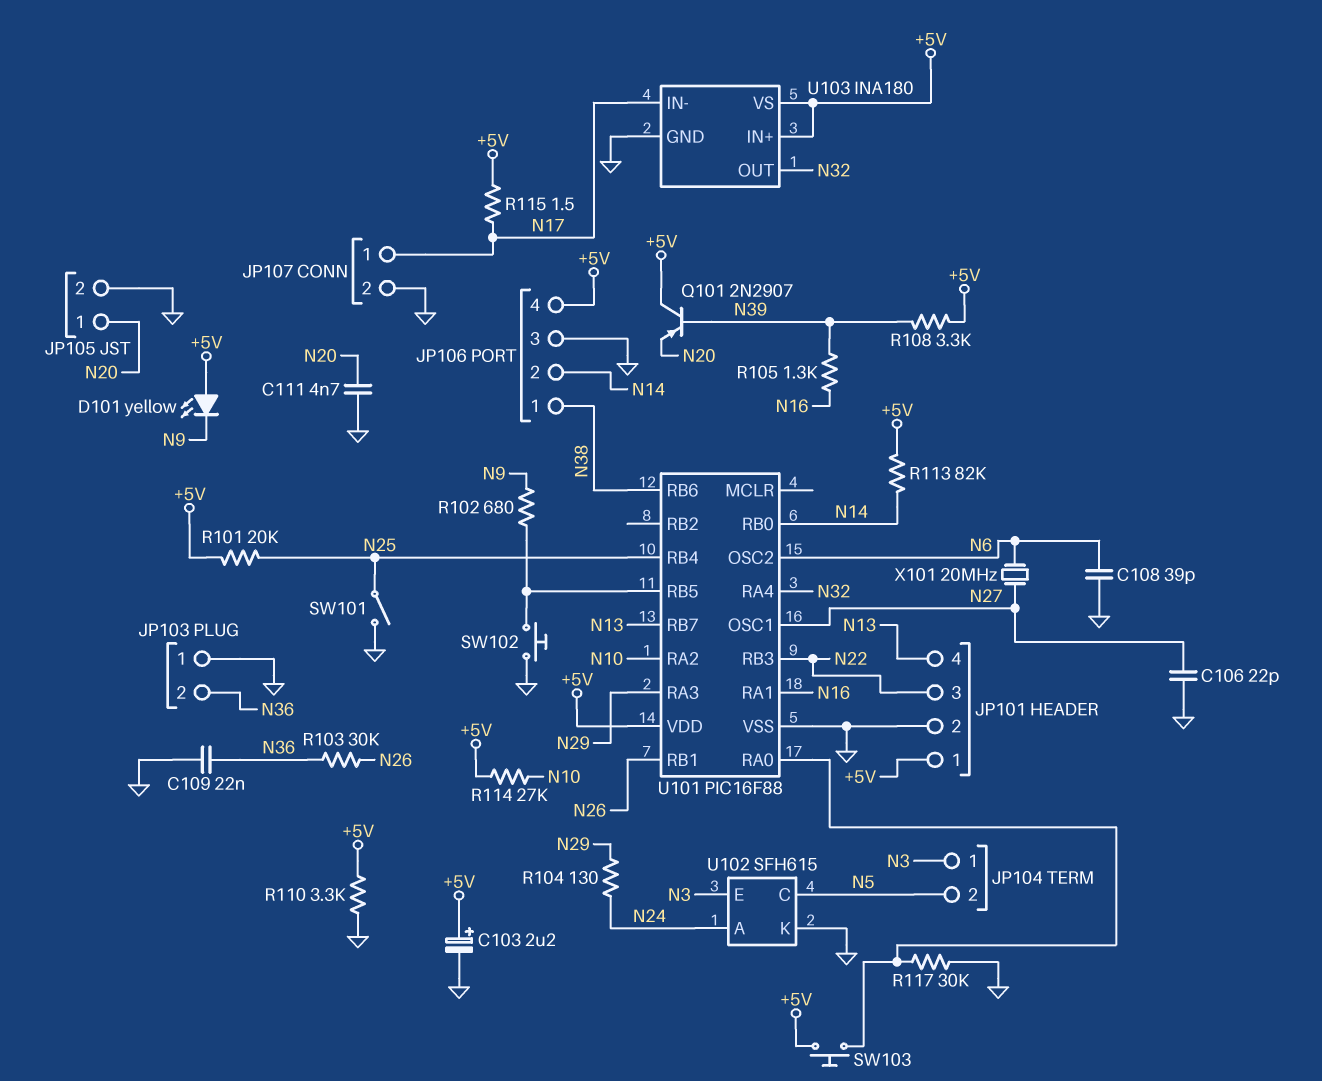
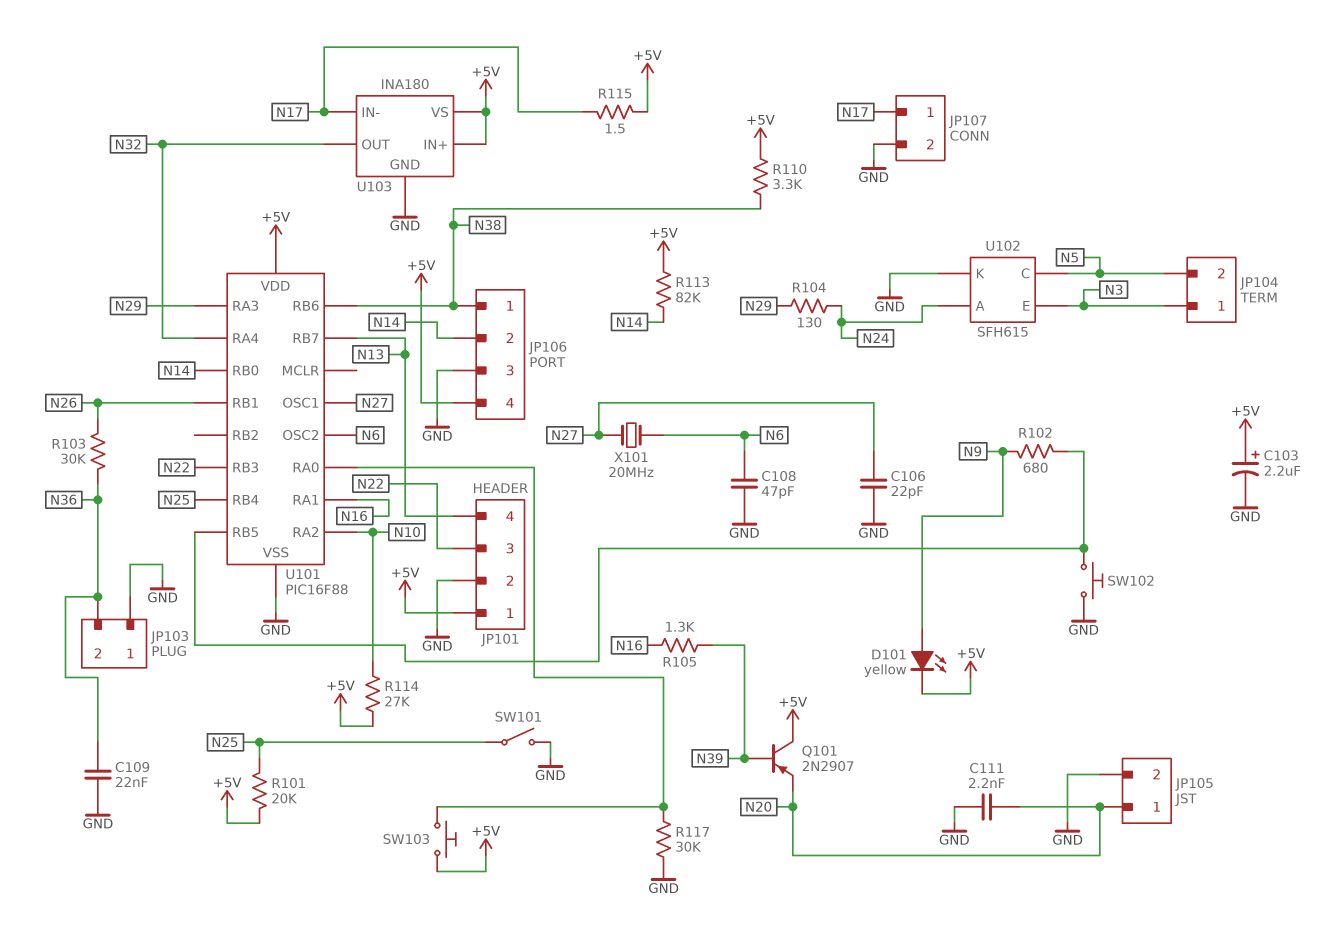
C108: 39pF (GND, N6) -> 47pF (GND, N6)
C111: 4.7nF (GND, N20) -> 2.2nF (GND, N20)
D101: LED yellow (A +5V, K N9) -> LED yellow (A N9, K +5V)
R108: 3.3k (+5V, N39) -> none
R110: 3.3k (+5V, GND) -> 3.3k (+5V, N38)

